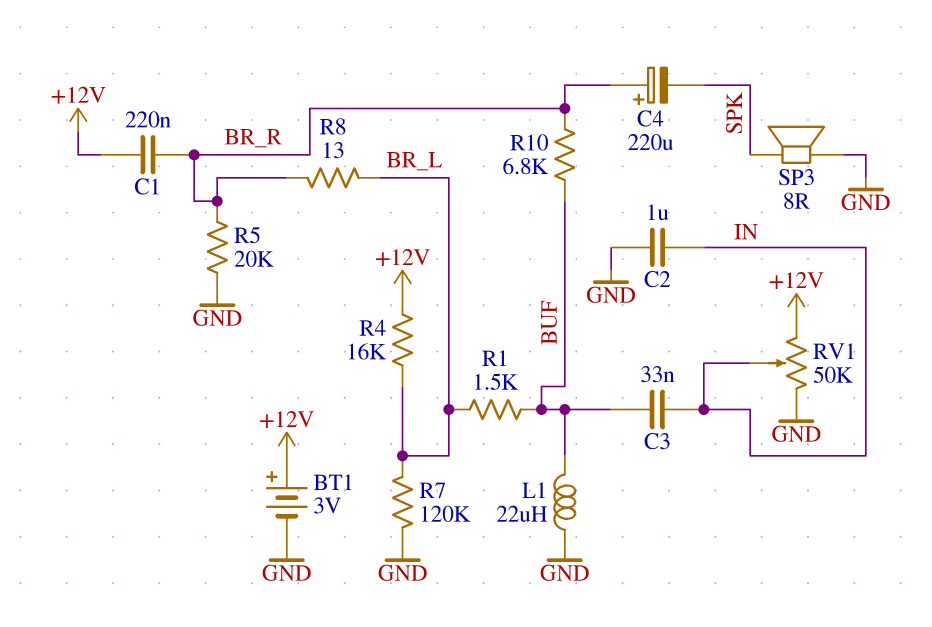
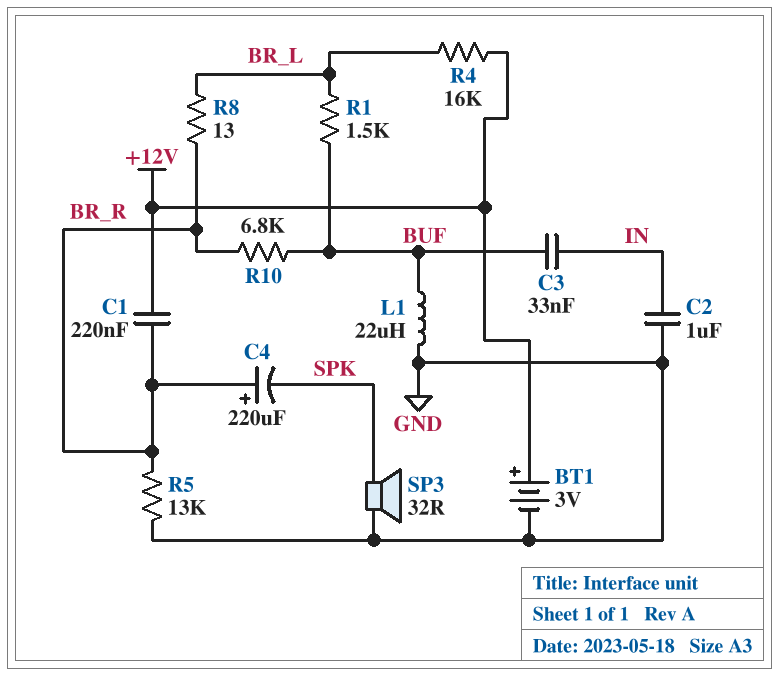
R5: 20k (BR_R, GND) -> 13k (BR_R, GND)
R7: 120k (BR_L, GND) -> none
RV1: 50k (+12V, GND, wiper IN) -> none
SP3: speaker 8R (GND, SPK) -> speaker 32R (GND, SPK)

